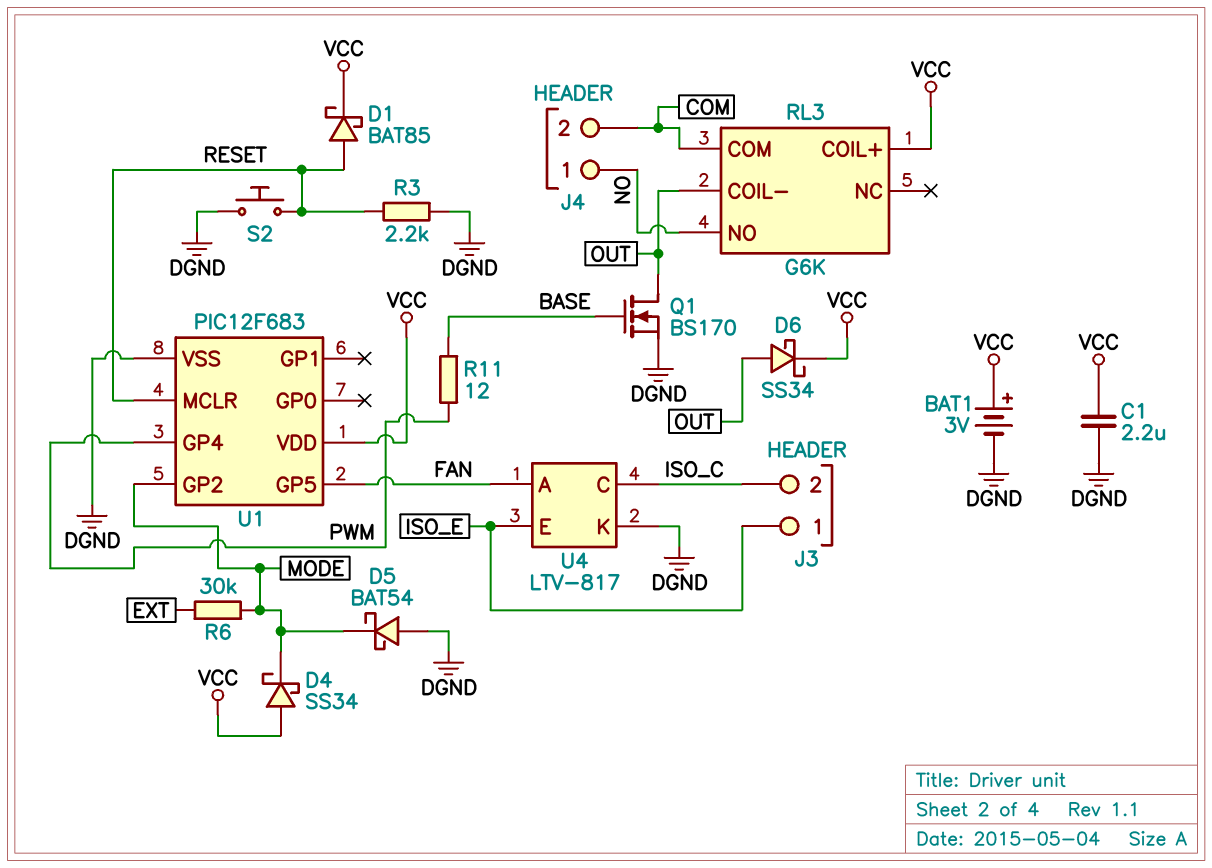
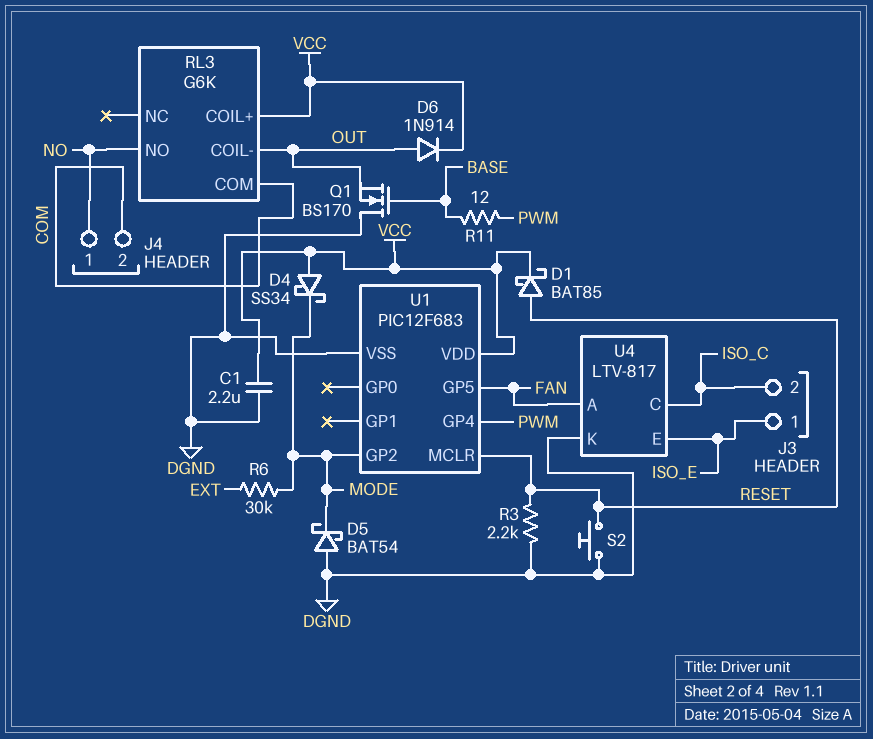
BAT1: 3V (plus VCC, minus DGND) -> none
D6: schottky SS34 (A OUT, K VCC) -> diode 1N914 (A OUT, K VCC)
Q1: NMOS BS170 (G BASE, D OUT, S DGND) -> NMOS BS170 (G BASE, D DGND, S OUT)

